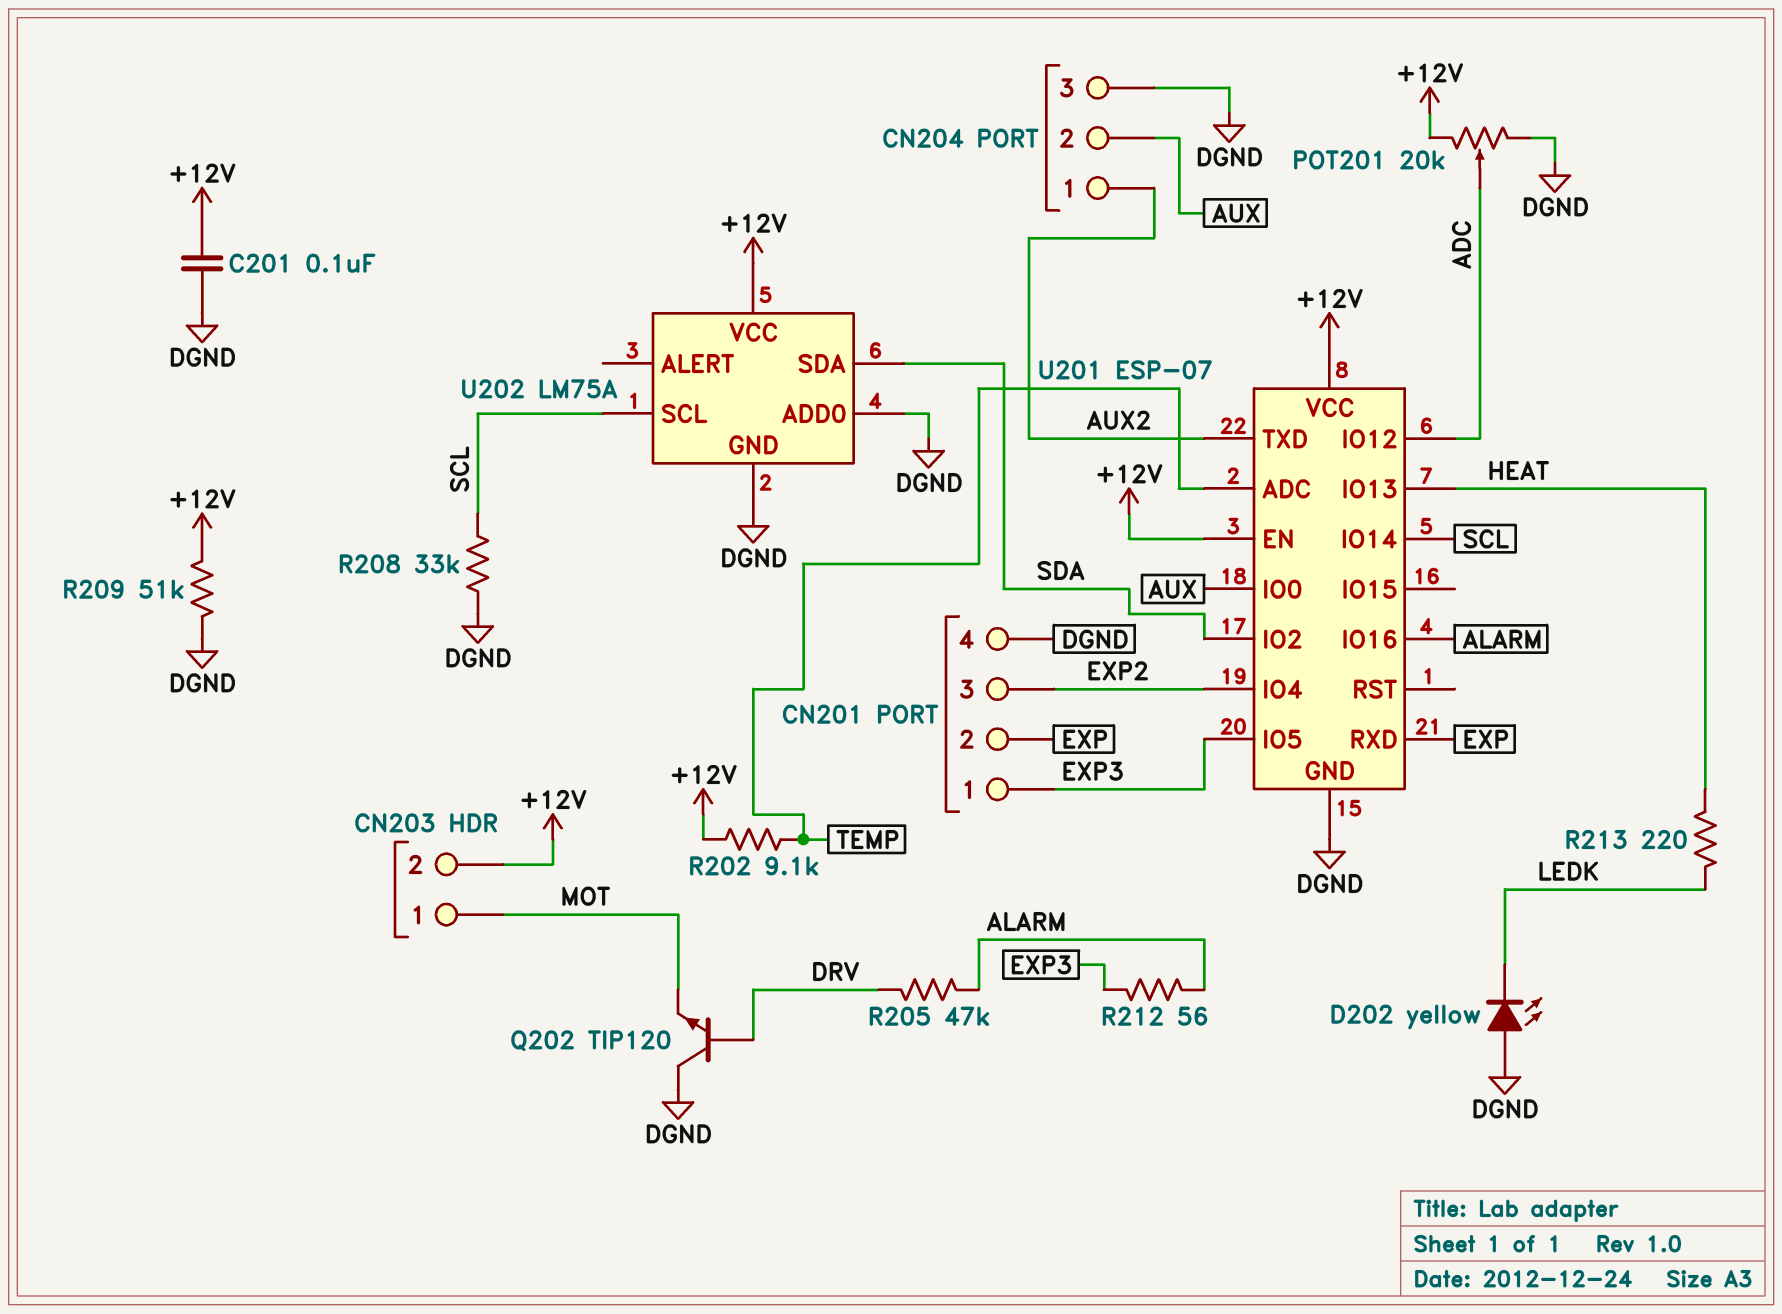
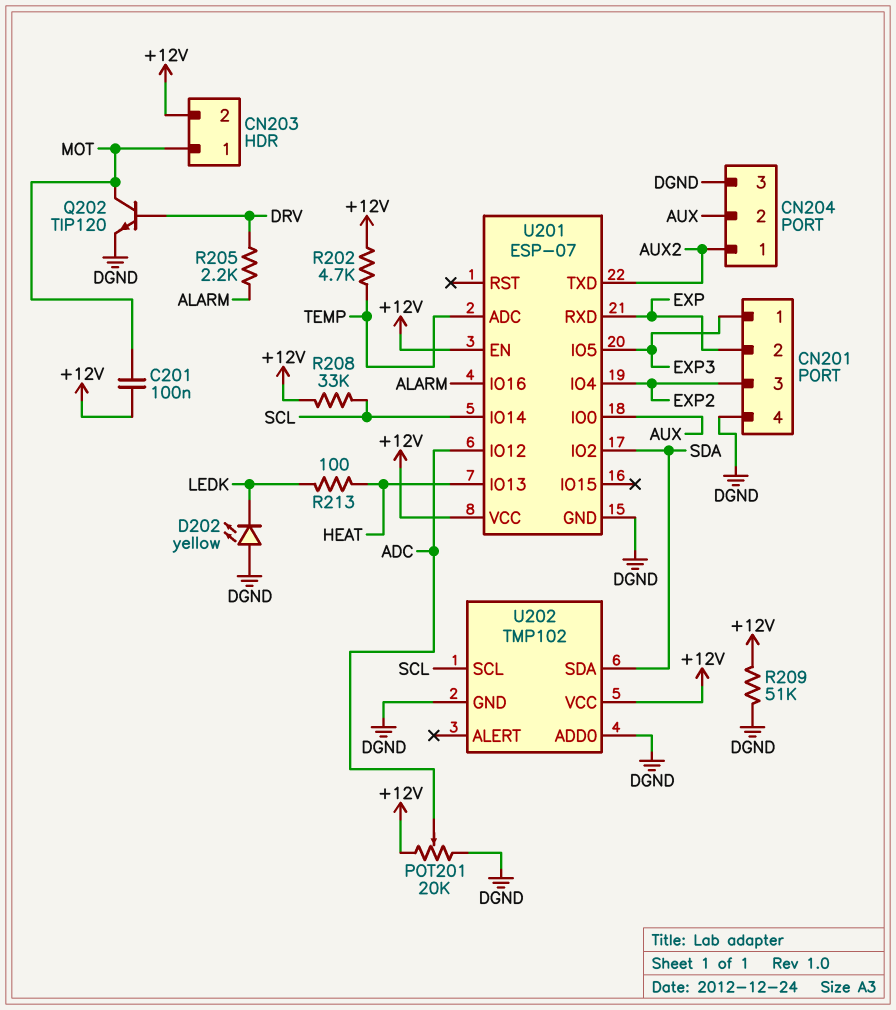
C201: 100nF (+12V, DGND) -> 100nF (+12V, MOT)
Q202: NPN TIP120 (B DRV, C DGND, E MOT) -> NPN TIP120 (B DRV, C MOT, E DGND)
R202: 9.1k (+12V, TEMP) -> 4.7k (+12V, TEMP)
R205: 47k (ALARM, DRV) -> 2.2k (ALARM, DRV)
R208: 33k (DGND, SCL) -> 33k (+12V, SCL)
R212: 56 (ALARM, EXP3) -> none
R213: 220 (HEAT, LEDK) -> 100 (HEAT, LEDK)
U202: LM75A -> TMP102

